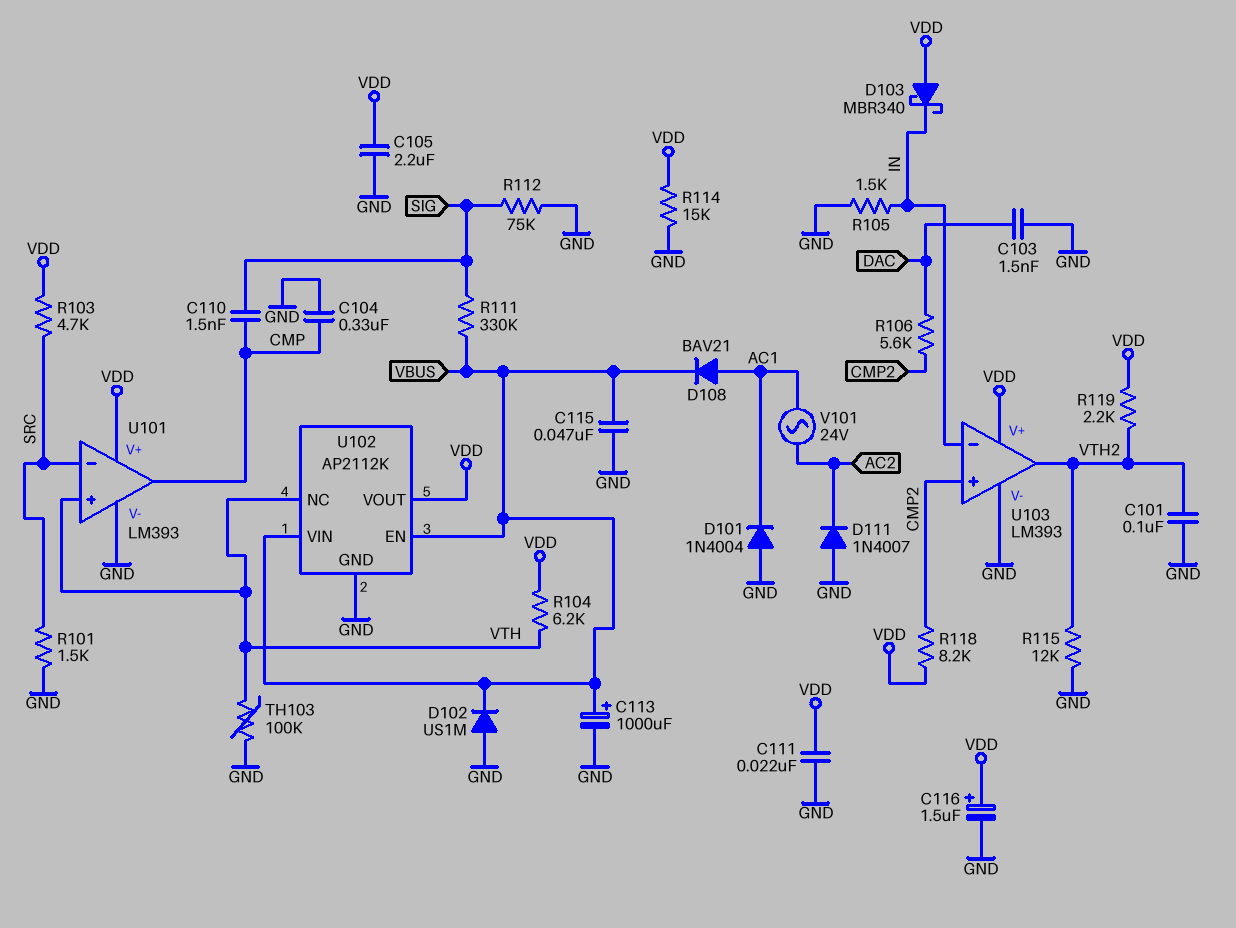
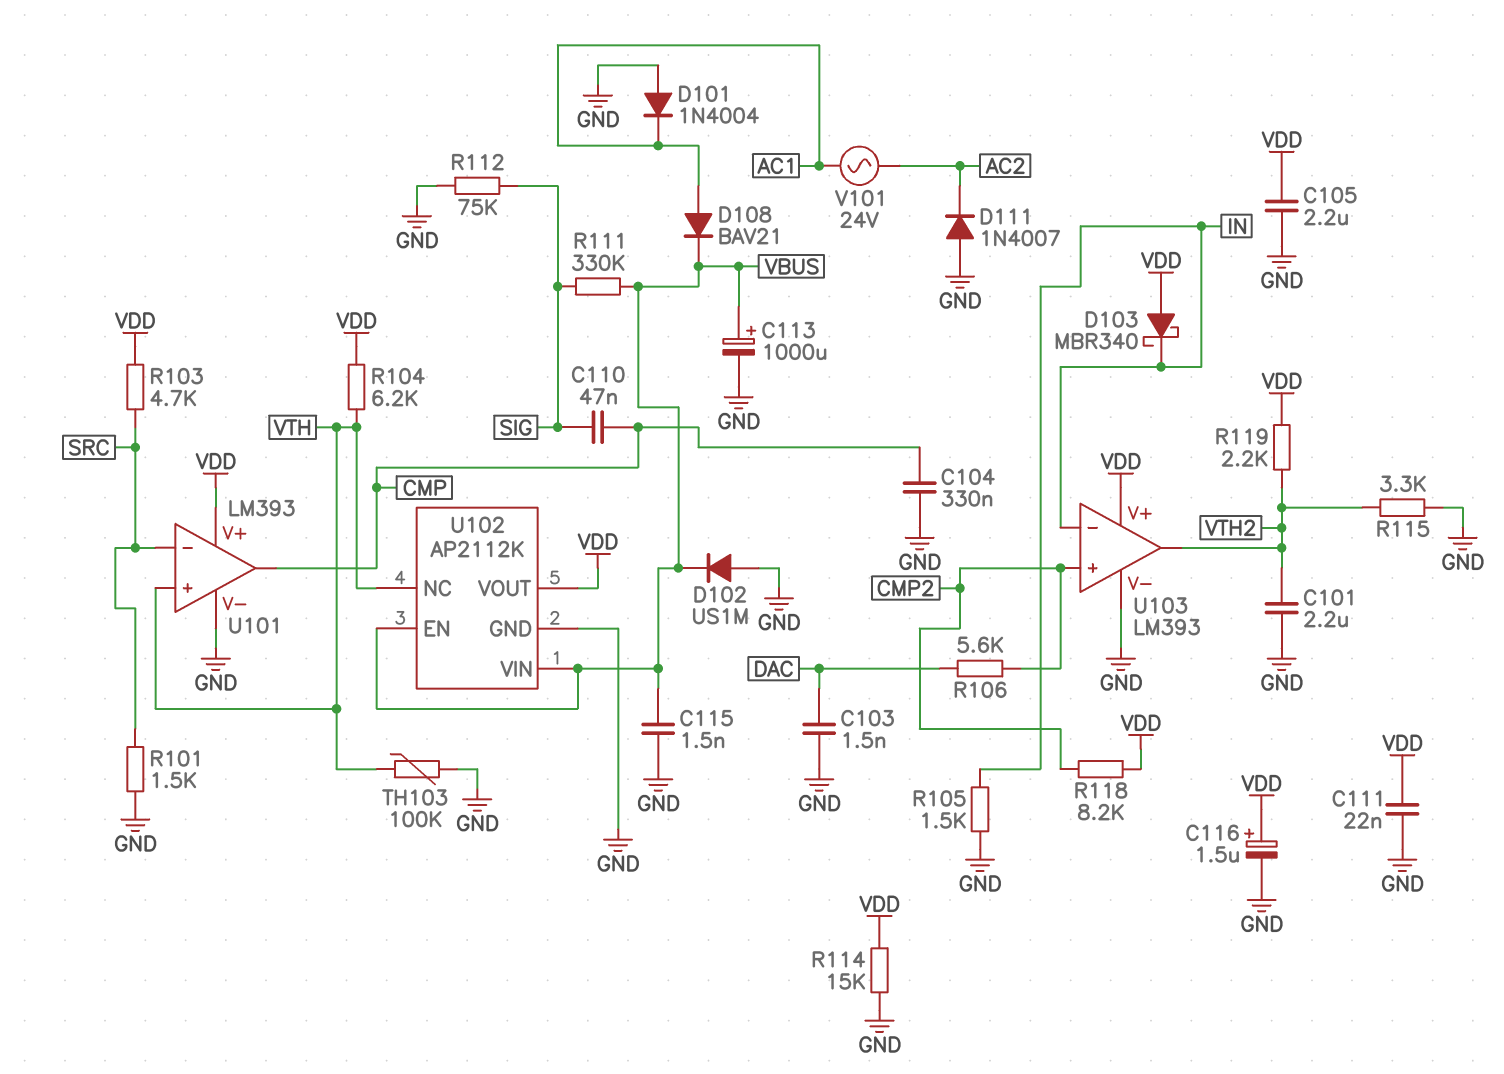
C101: 100nF (GND, VTH2) -> 2.2uF (GND, VTH2)
C110: 1.5nF (CMP, SIG) -> 47nF (CMP, SIG)
C115: 47nF (GND, VBUS) -> 1.5nF (GND, VBUS)
R115: 12k (GND, VTH2) -> 3.3k (GND, VTH2)

